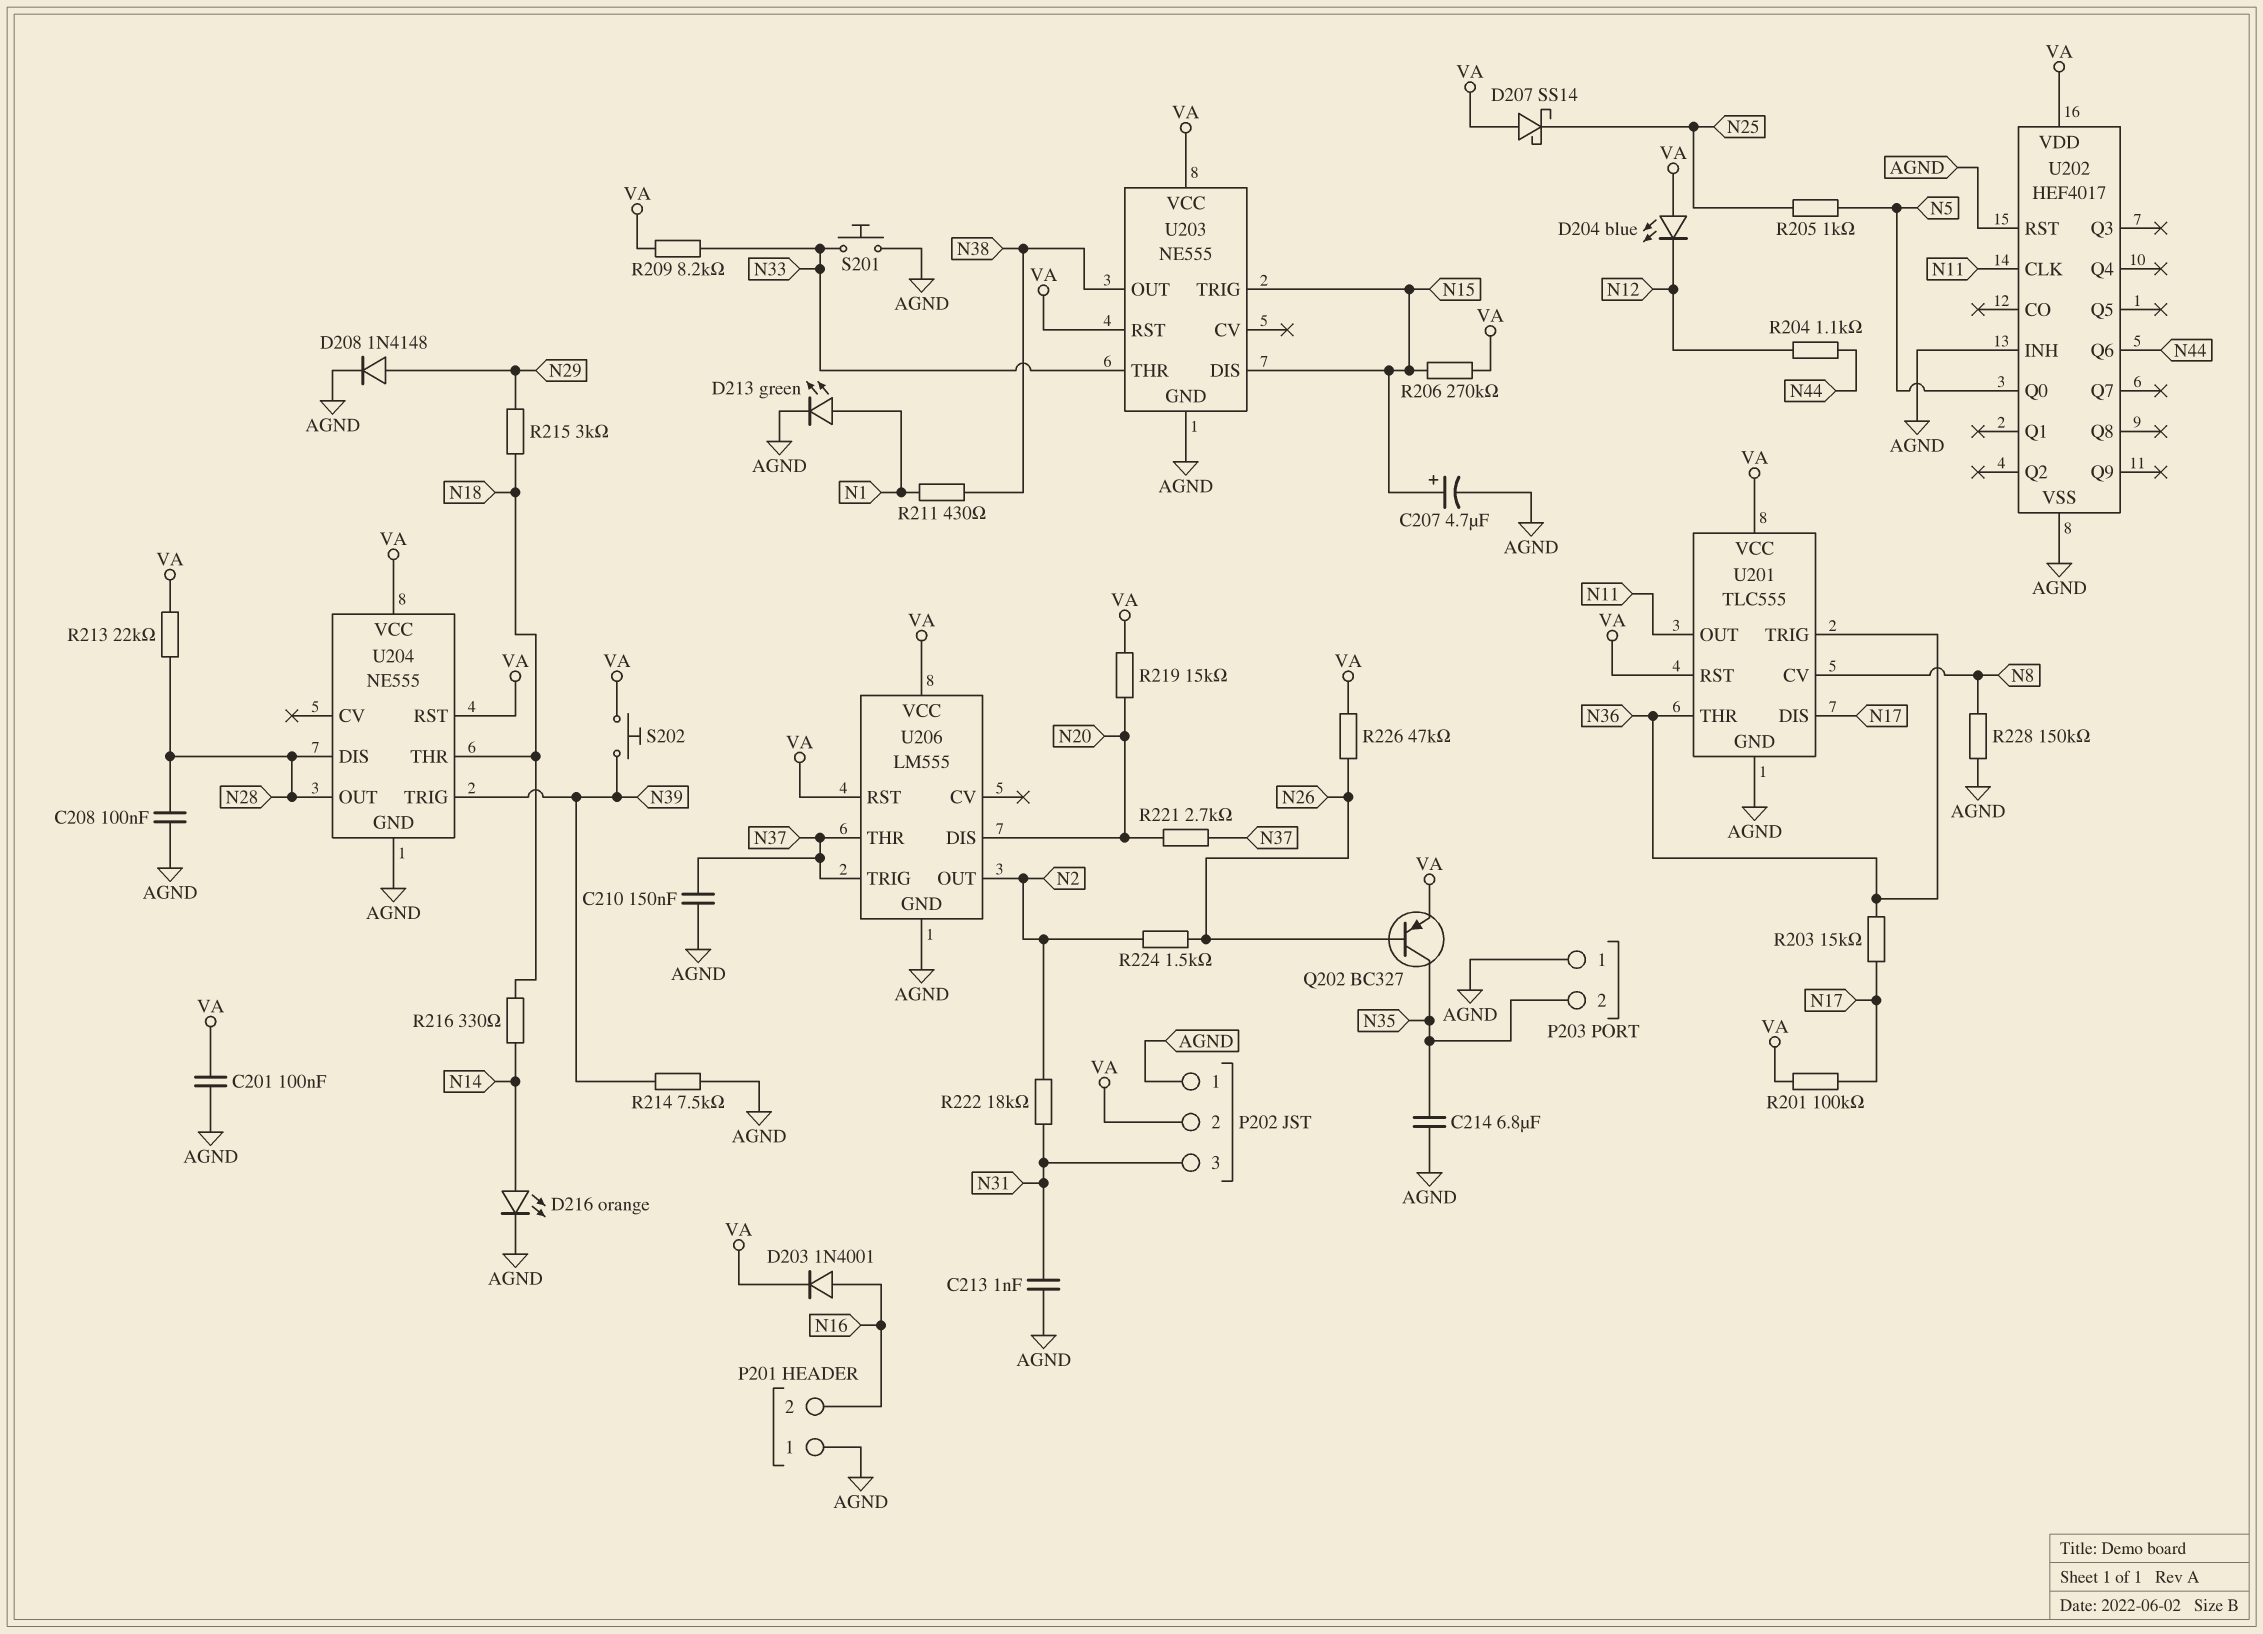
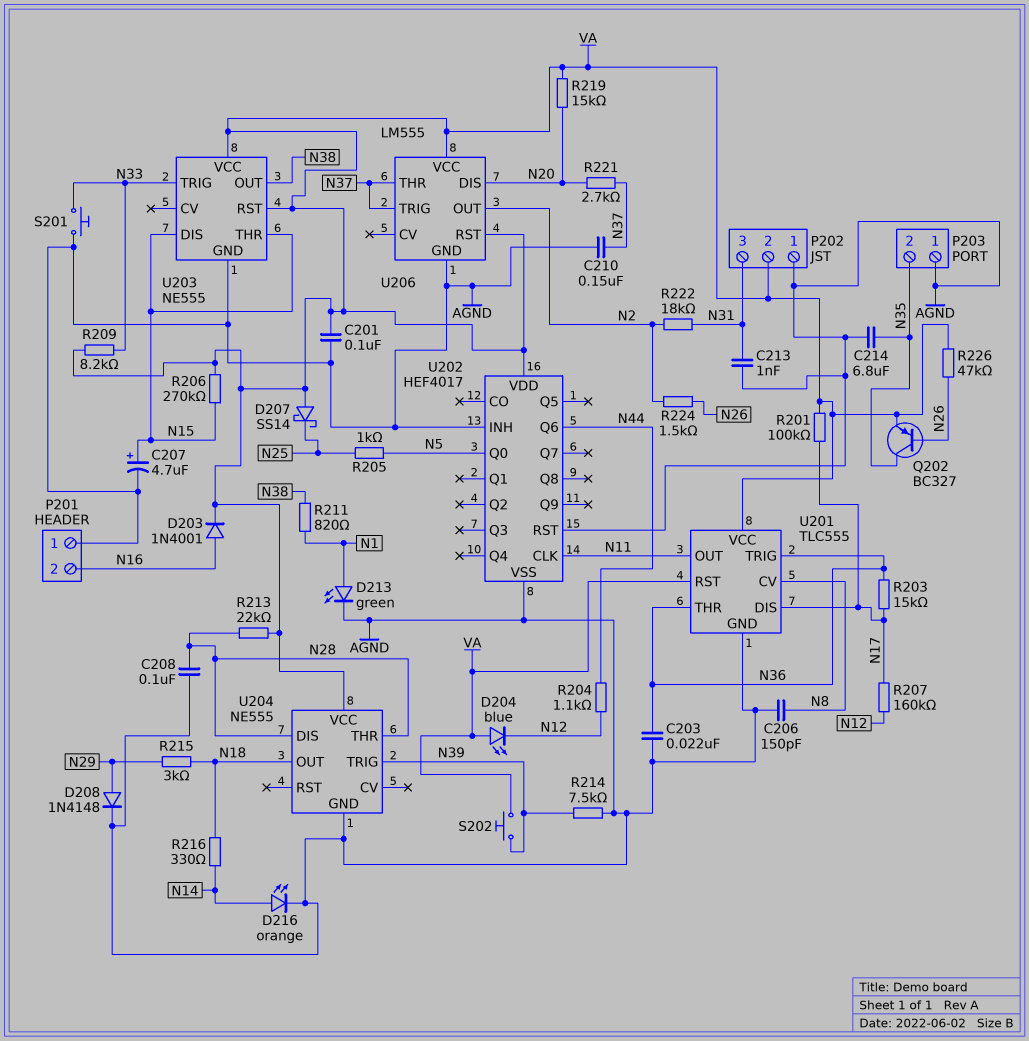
C203: none -> 22nF (AGND, N36)
C206: none -> 150pF (AGND, N8)
R207: none -> 160k (N12, N17)
R211: 430 (N1, N38) -> 820 (N1, N38)
R228: 150k (AGND, N8) -> none
U203 pin THR: N33 -> N15
U203 pin TRIG: N15 -> N33
U204 pin OUT: N28 -> N18
U204 pin RST: VA -> none
U204 pin THR: N18 -> N28

